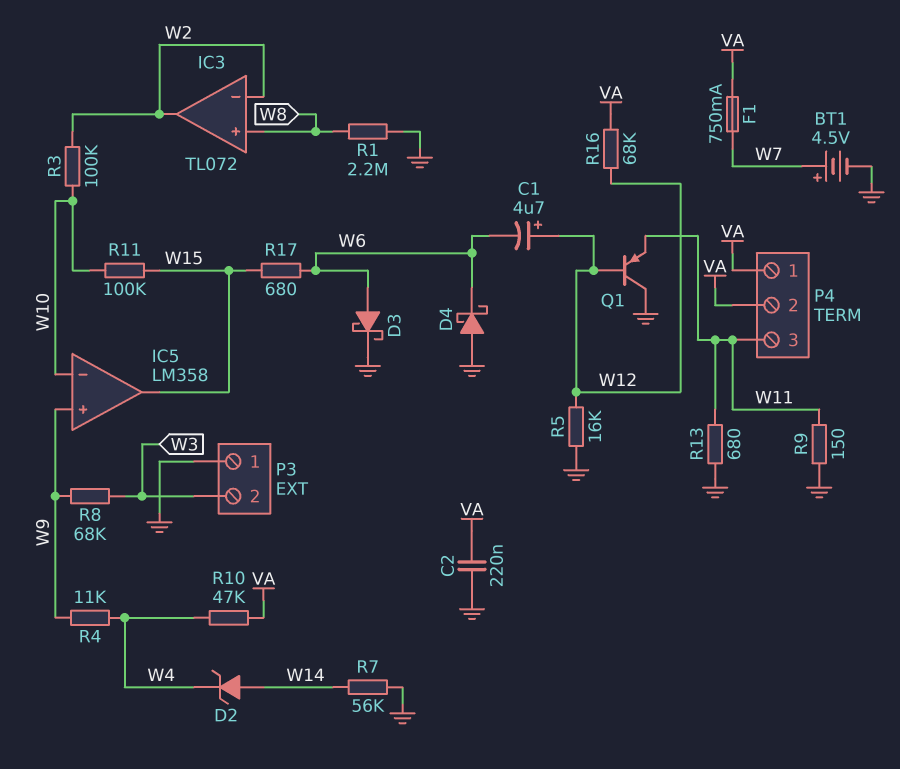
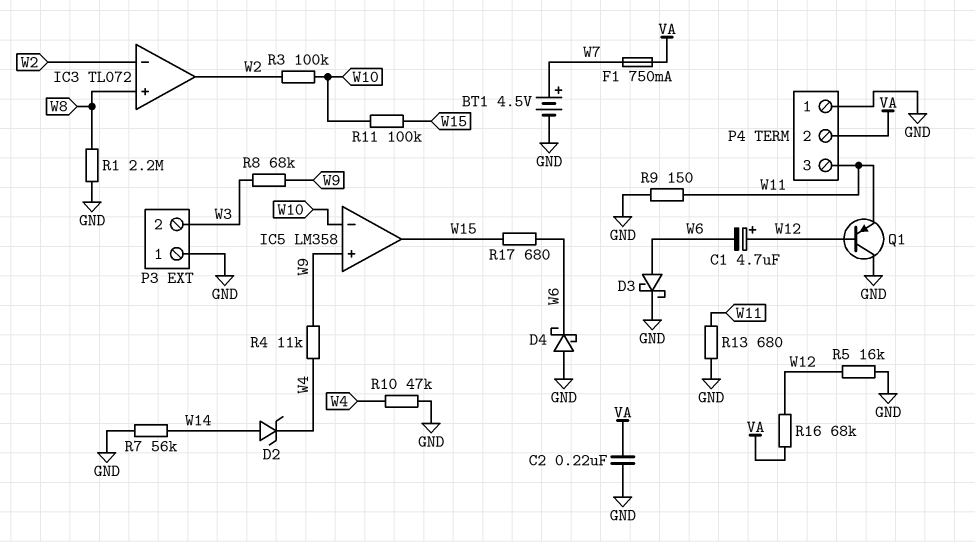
P4 pin 1: VA -> GND
R10: 47k (VA, W4) -> 47k (GND, W4)

